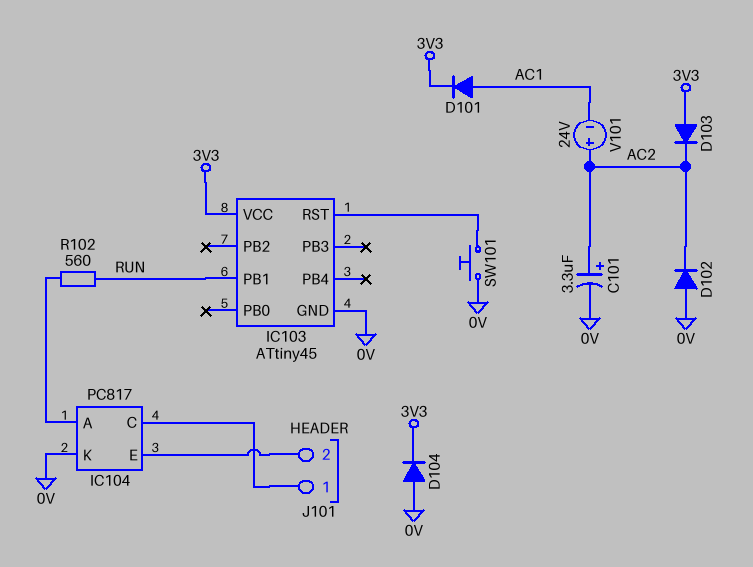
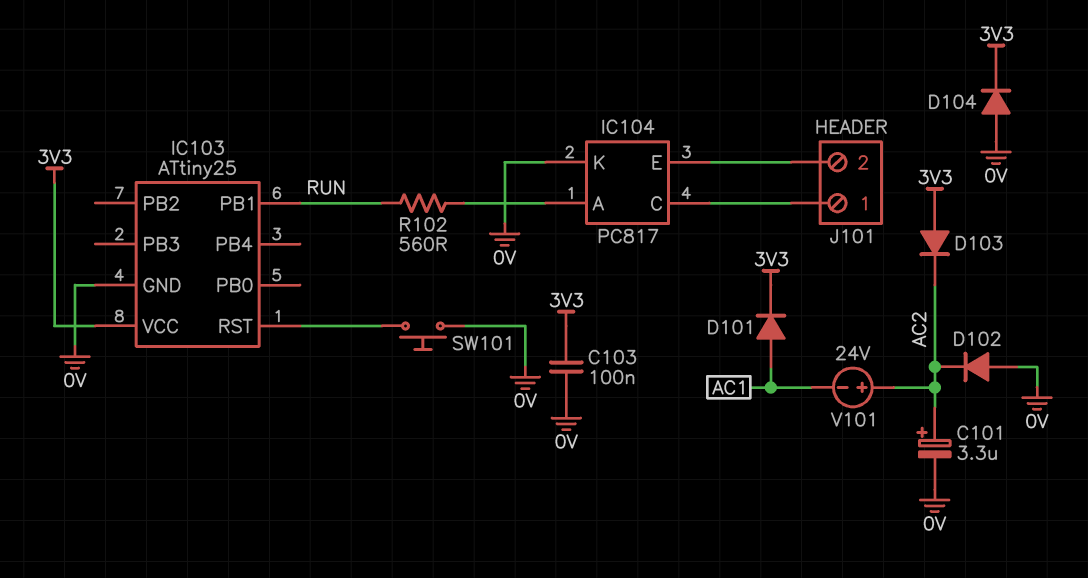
C103: none -> 100nF (0V, 3V3)
IC103: ATtiny45 -> ATtiny25

